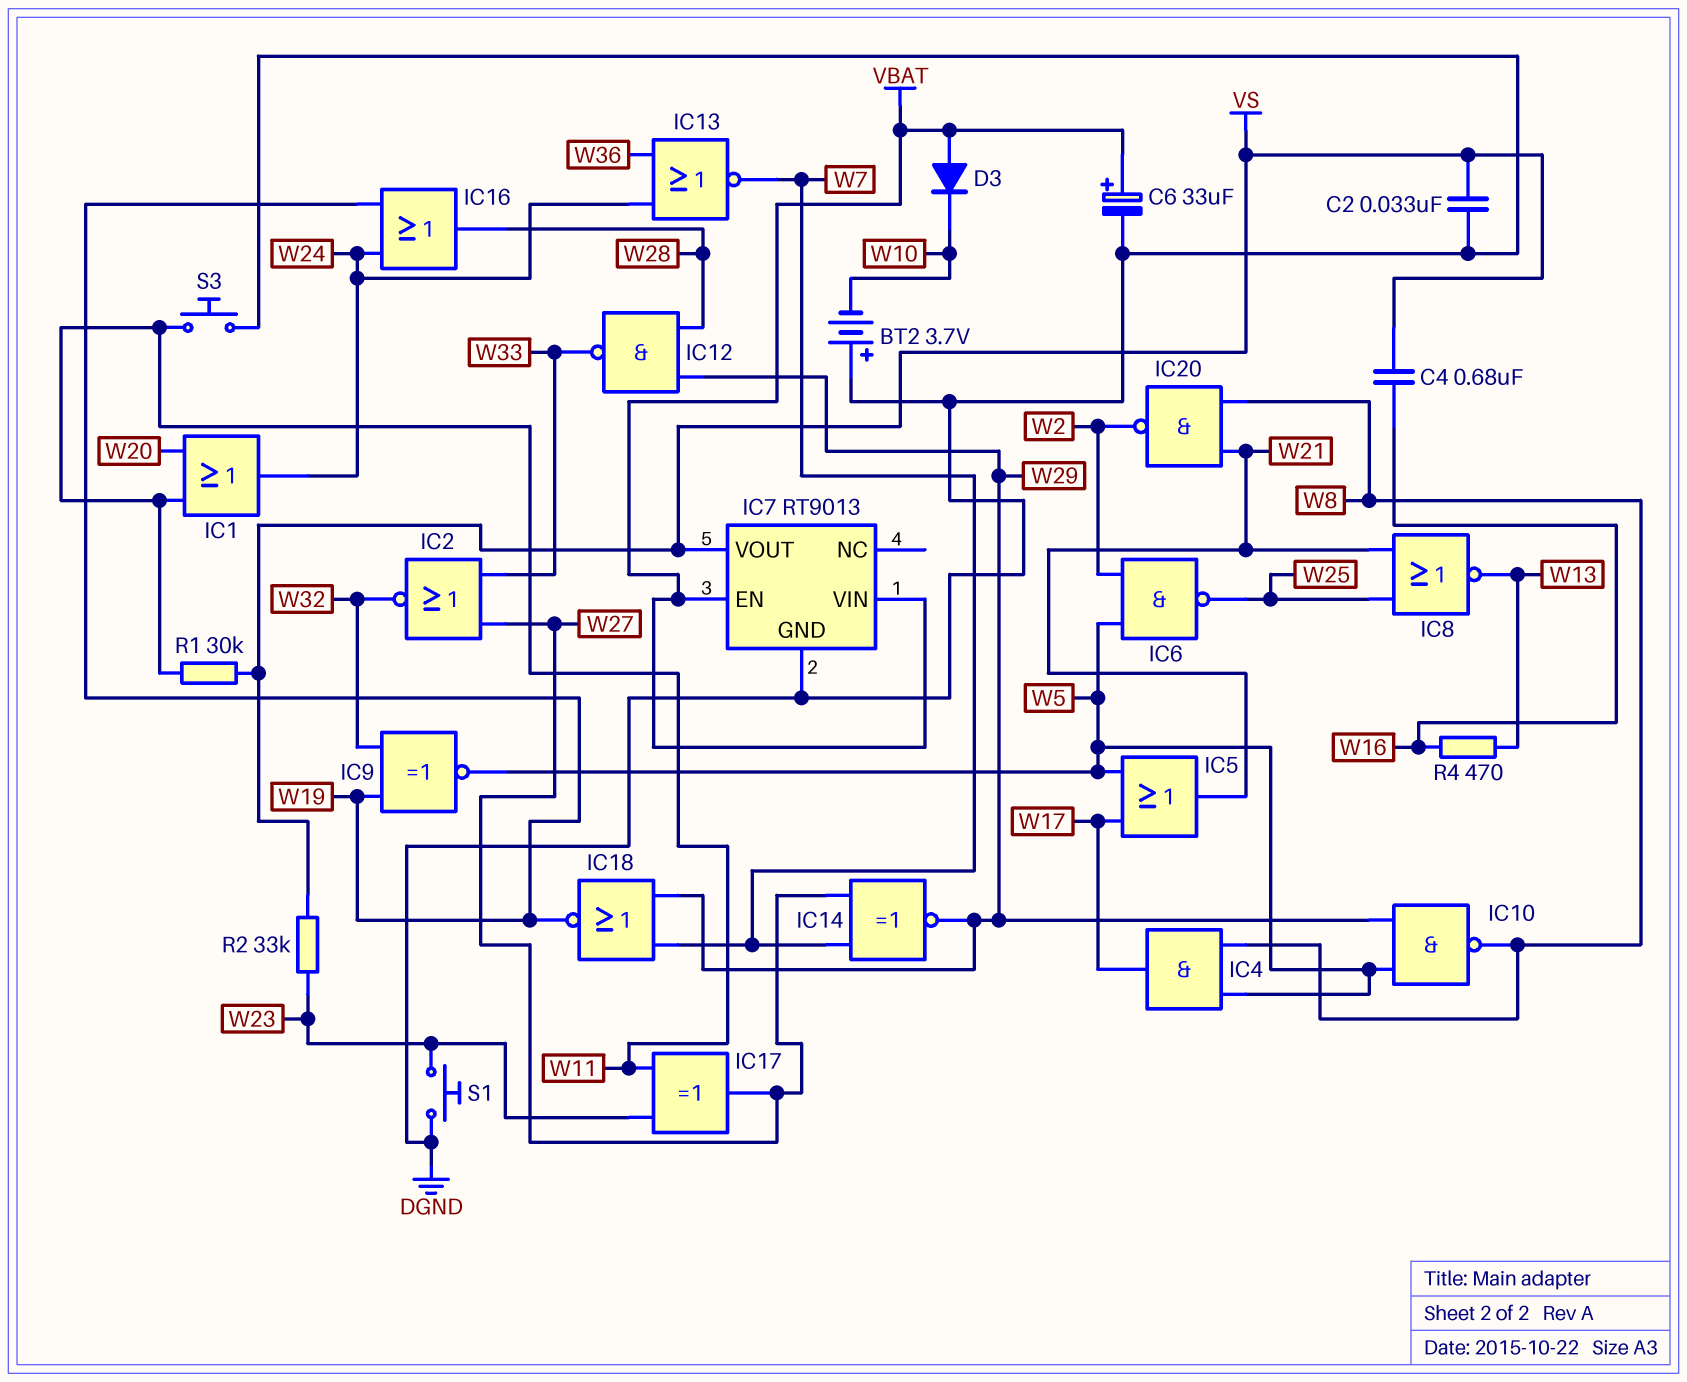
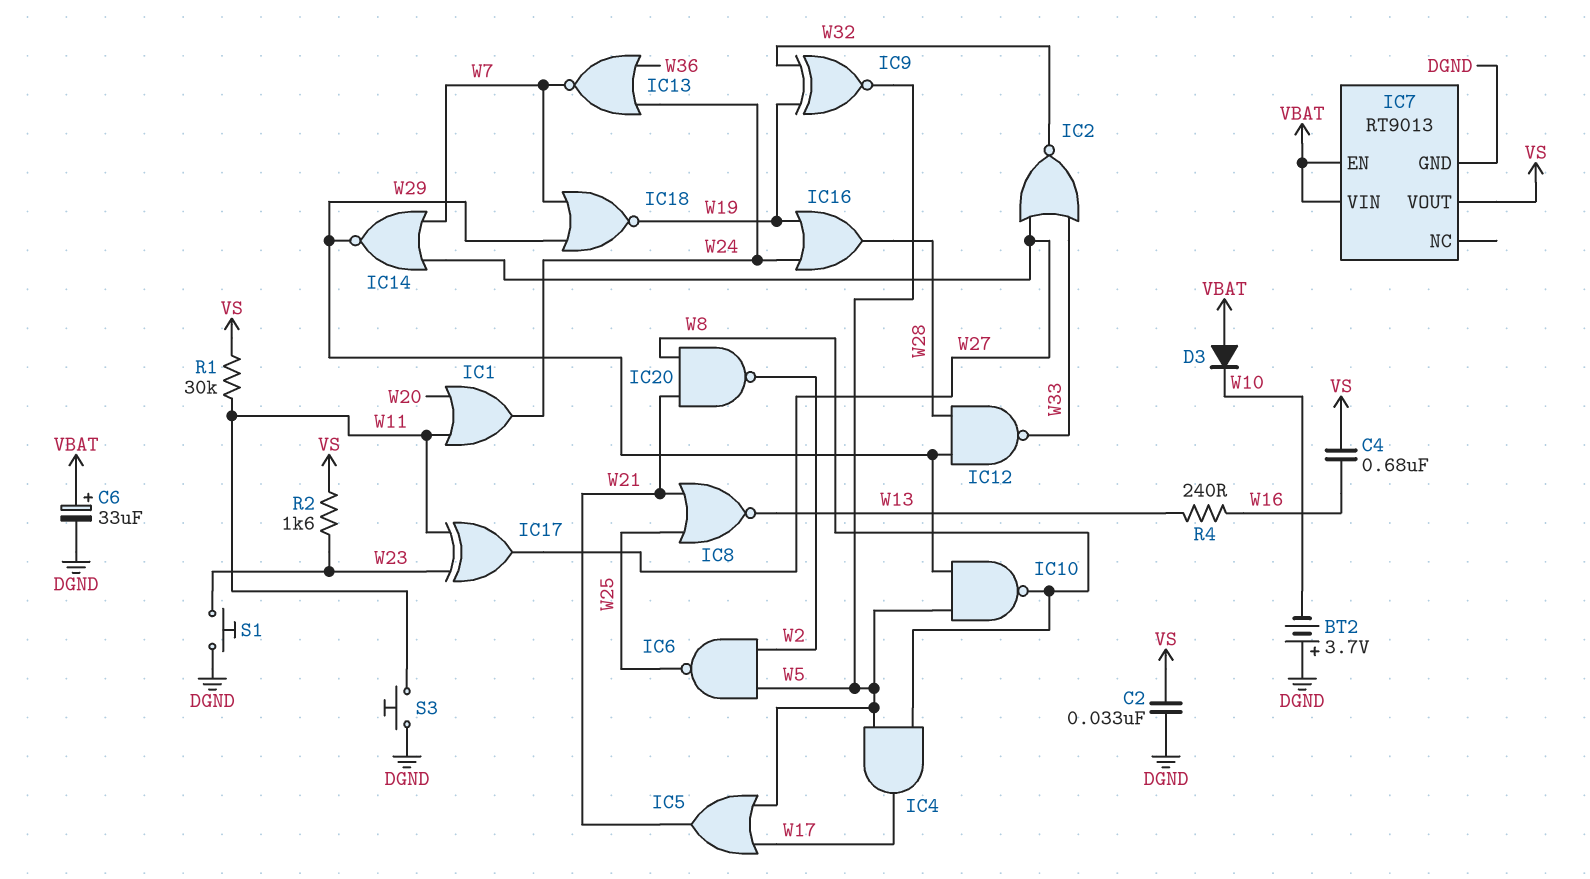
IC14: XNOR (in W7, in W27, out W29) -> NOR (in W7, in W27, out W29)
R2: 33k (VS, W23) -> 1.6k (VS, W23)
R4: 470 (W13, W16) -> 240 (W13, W16)

